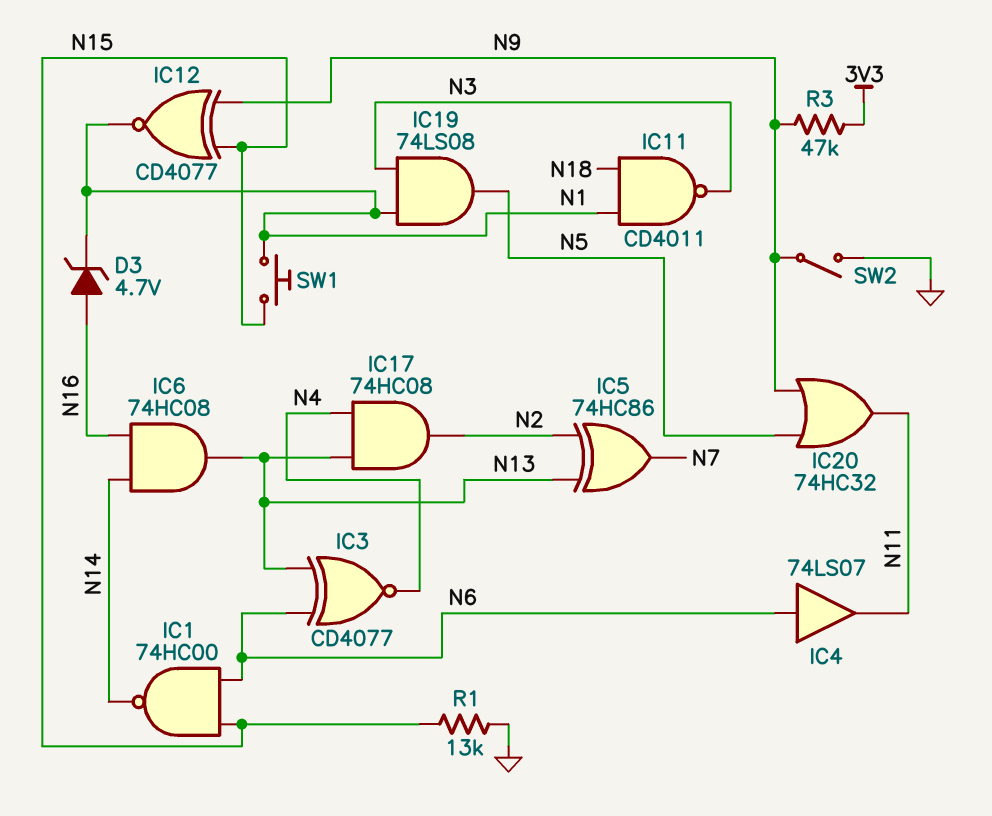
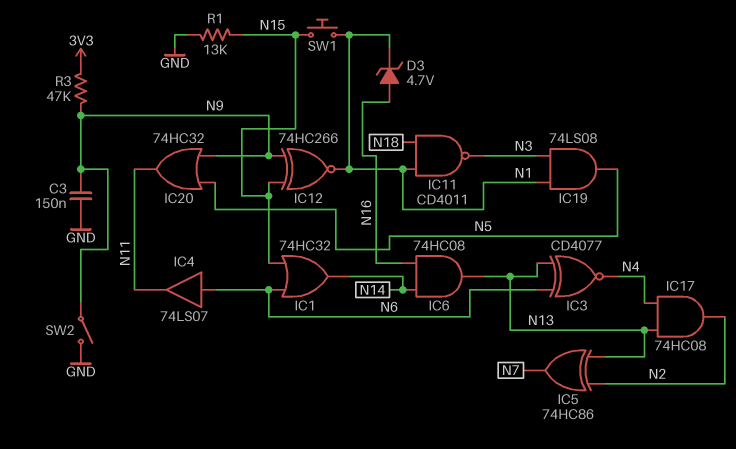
C3: none -> 150nF (GND, N9)
IC1: NAND 74HC00 (in N6, in N15, out N14) -> OR 74HC32 (in N6, in N15, out N14)
IC12: XNOR CD4077 (in N9, in N15, out N1) -> XNOR 74HC266 (in N9, in N15, out N1)

